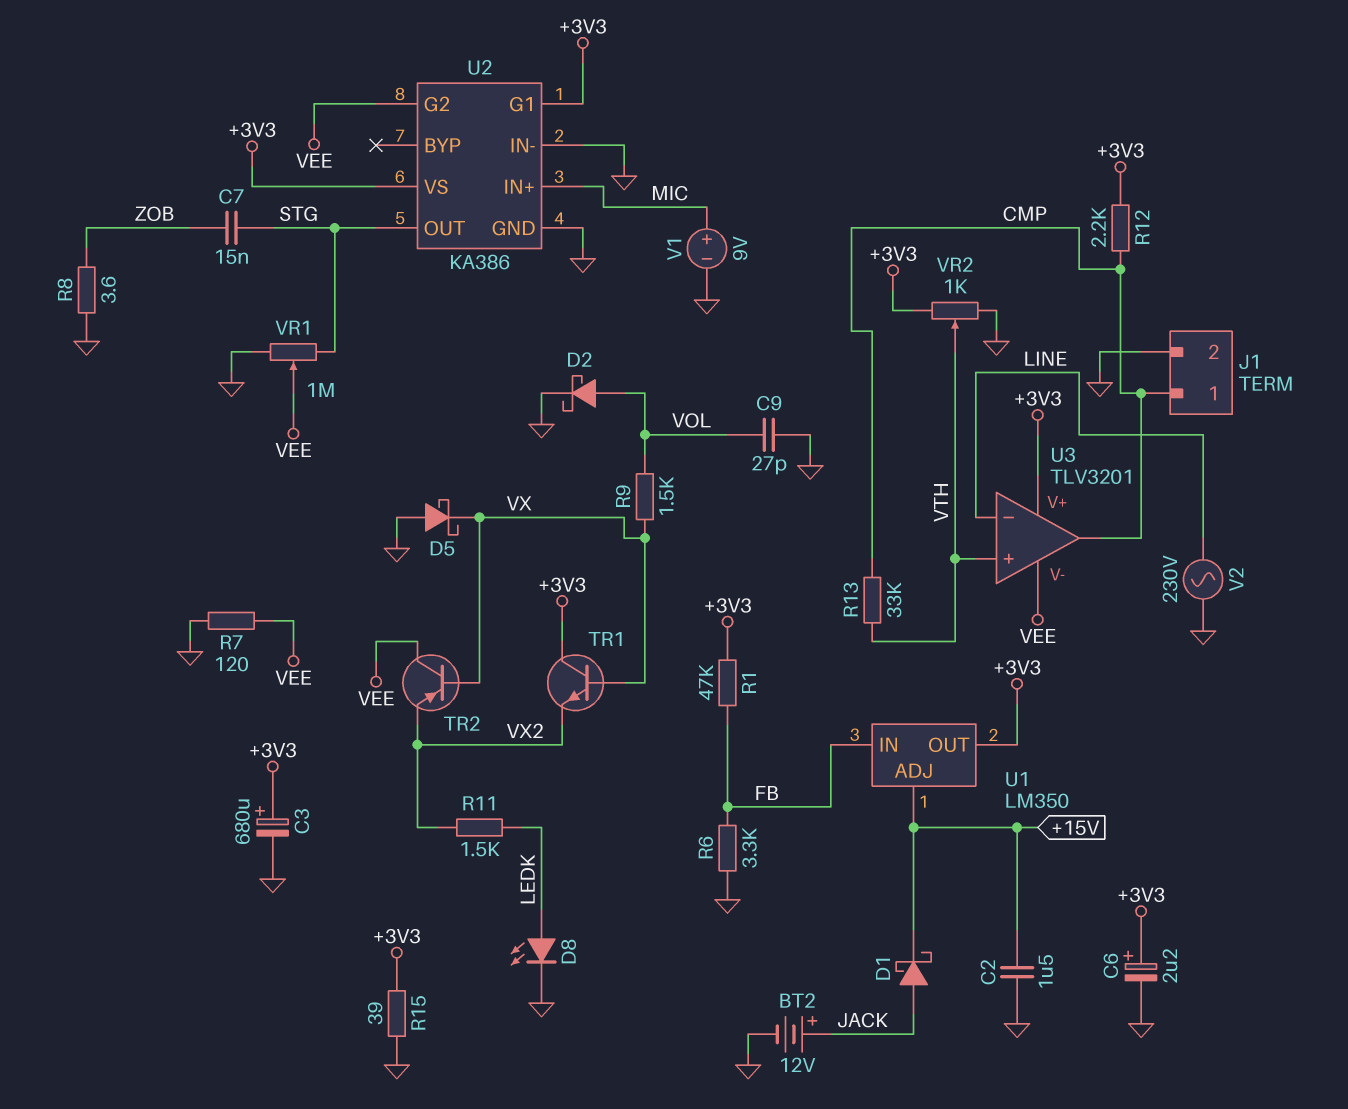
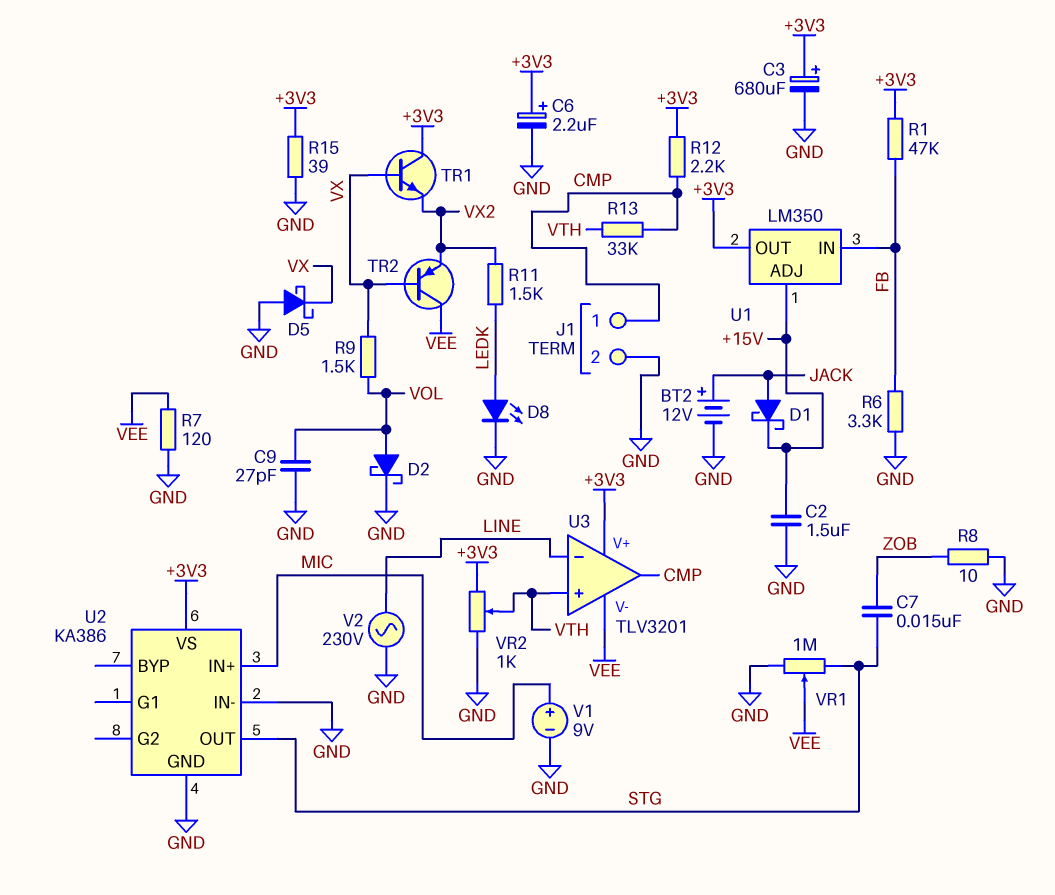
R8: 3.6 (GND, ZOB) -> 10 (GND, ZOB)
U2 pin G1: +3V3 -> none
U2 pin G2: VEE -> none

